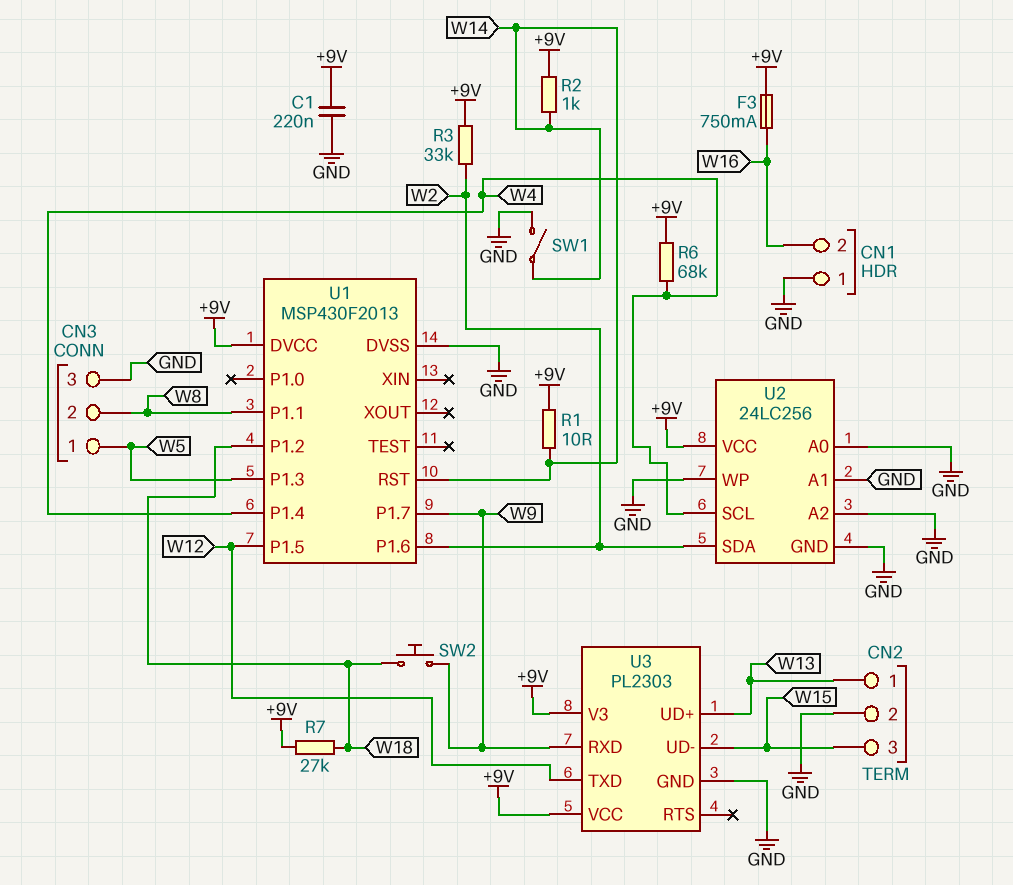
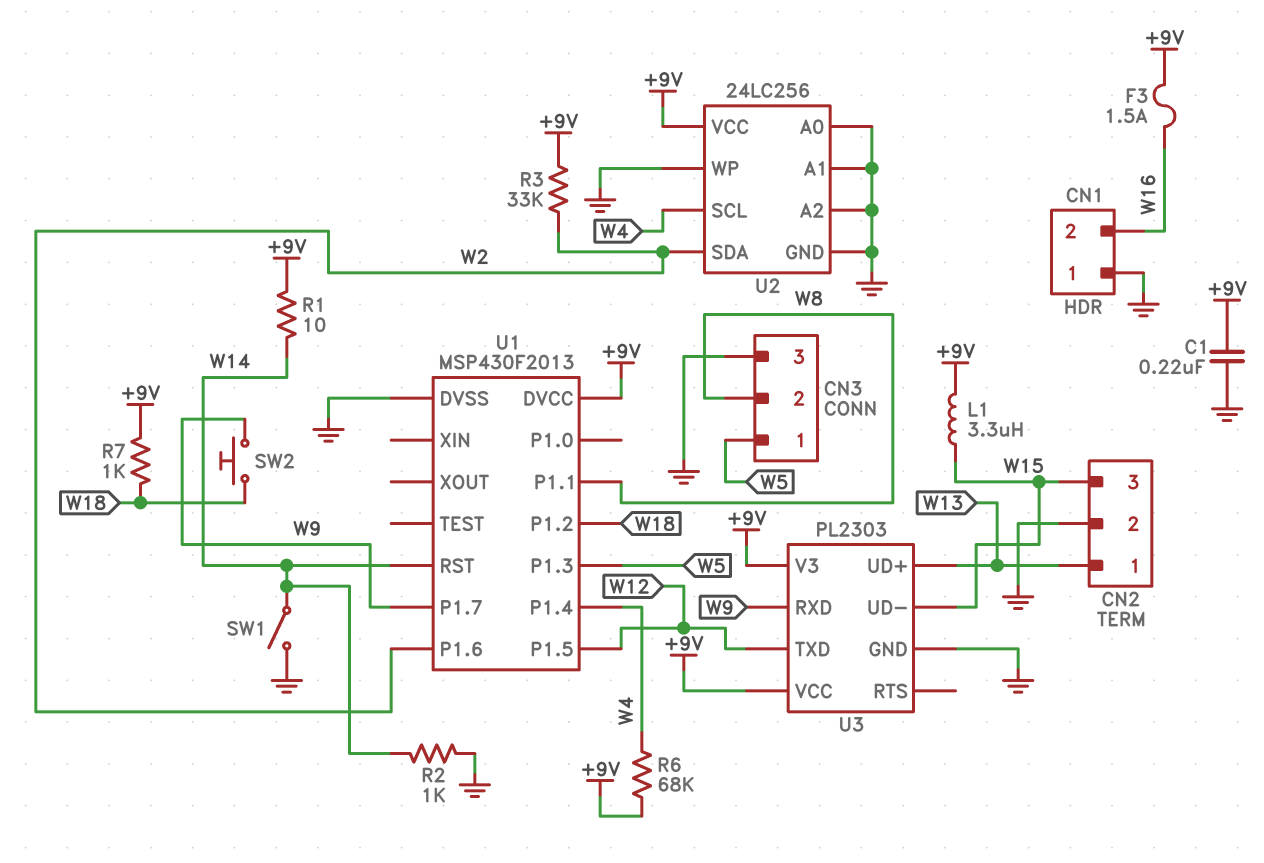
F3: 750mA (+9V, W16) -> 1.5A (+9V, W16)
L1: none -> 3.3uH (+9V, W15)
R2: 1k (+9V, W14) -> 1k (GND, W14)
R7: 27k (+9V, W18) -> 1k (+9V, W18)

